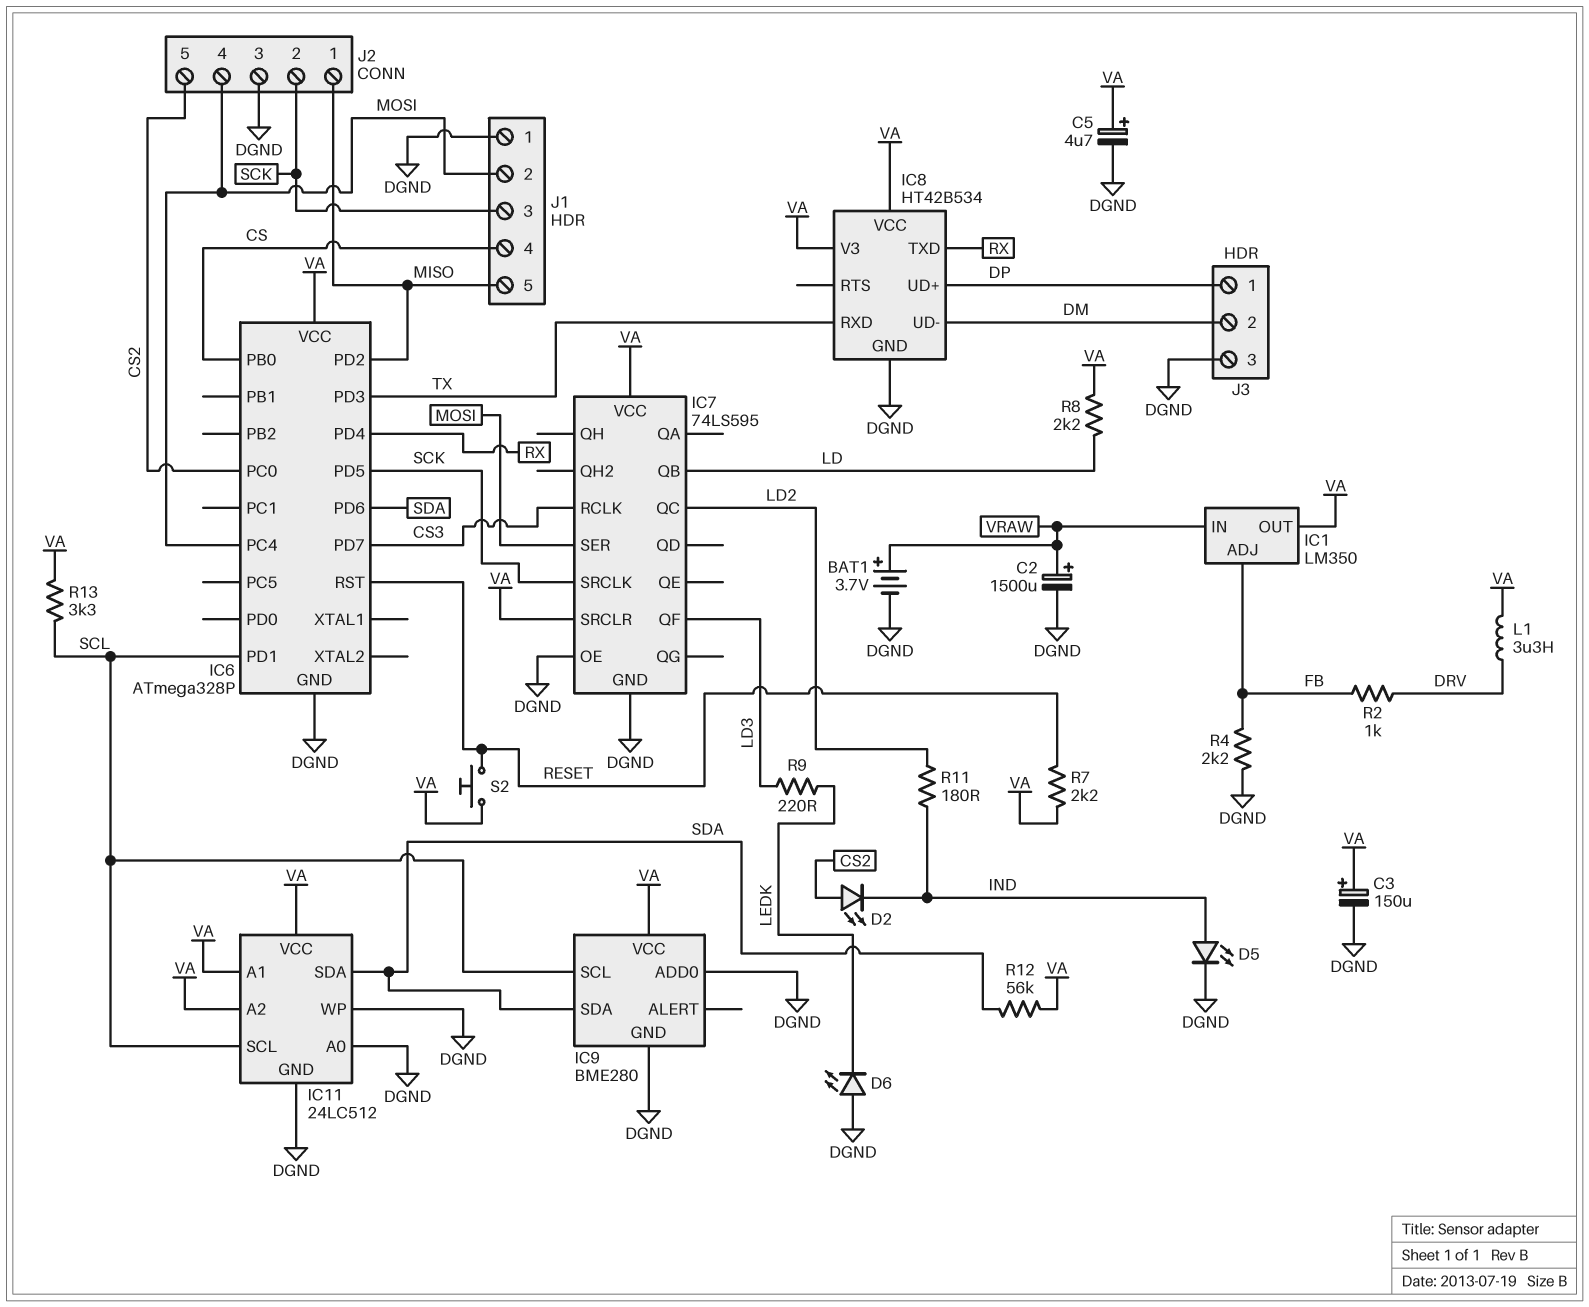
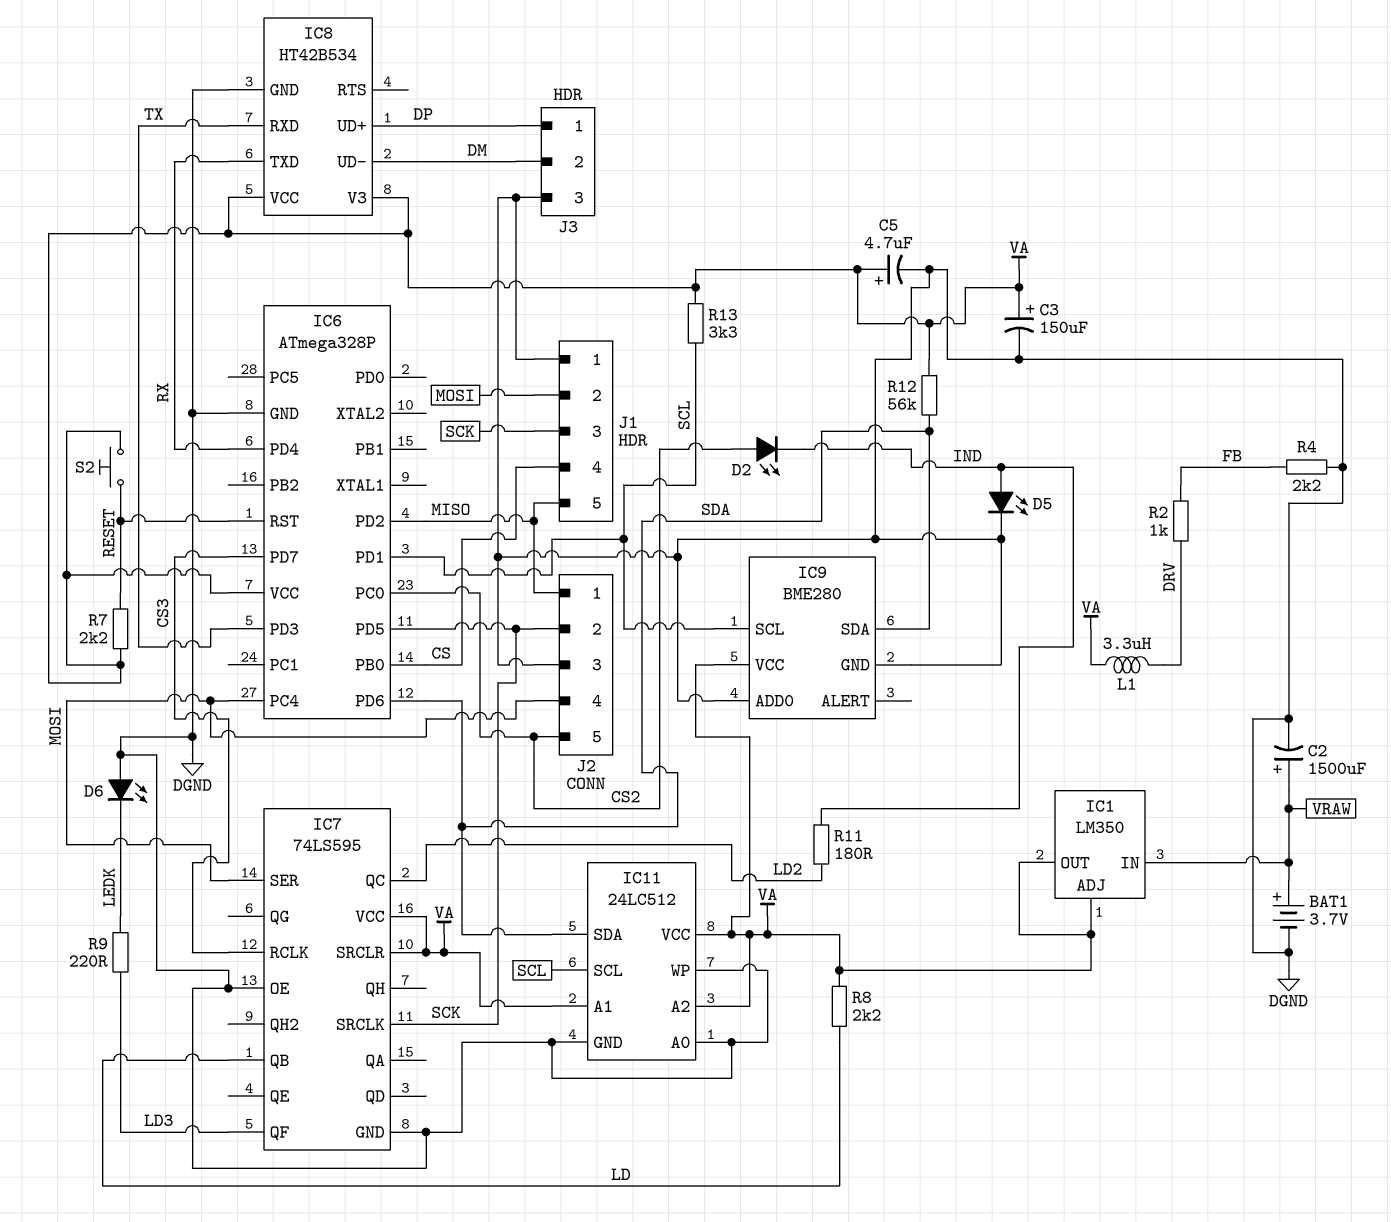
IC1 pin ADJ: FB -> VA

